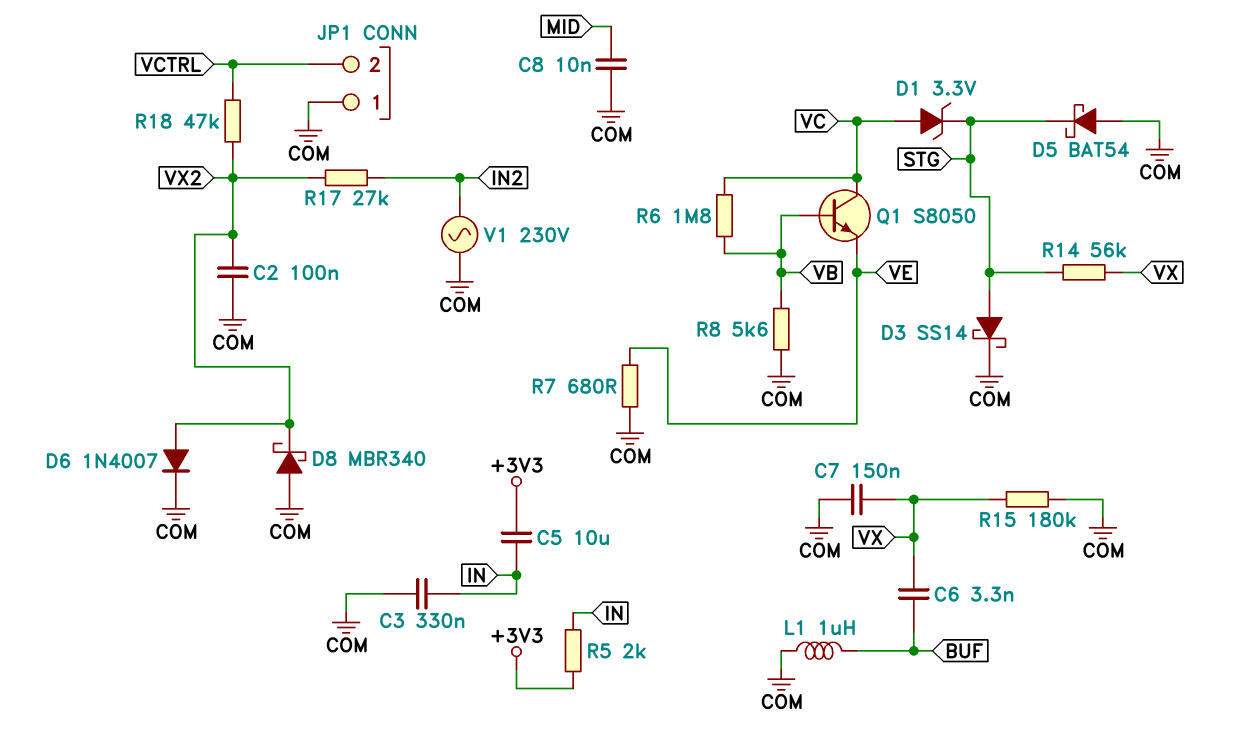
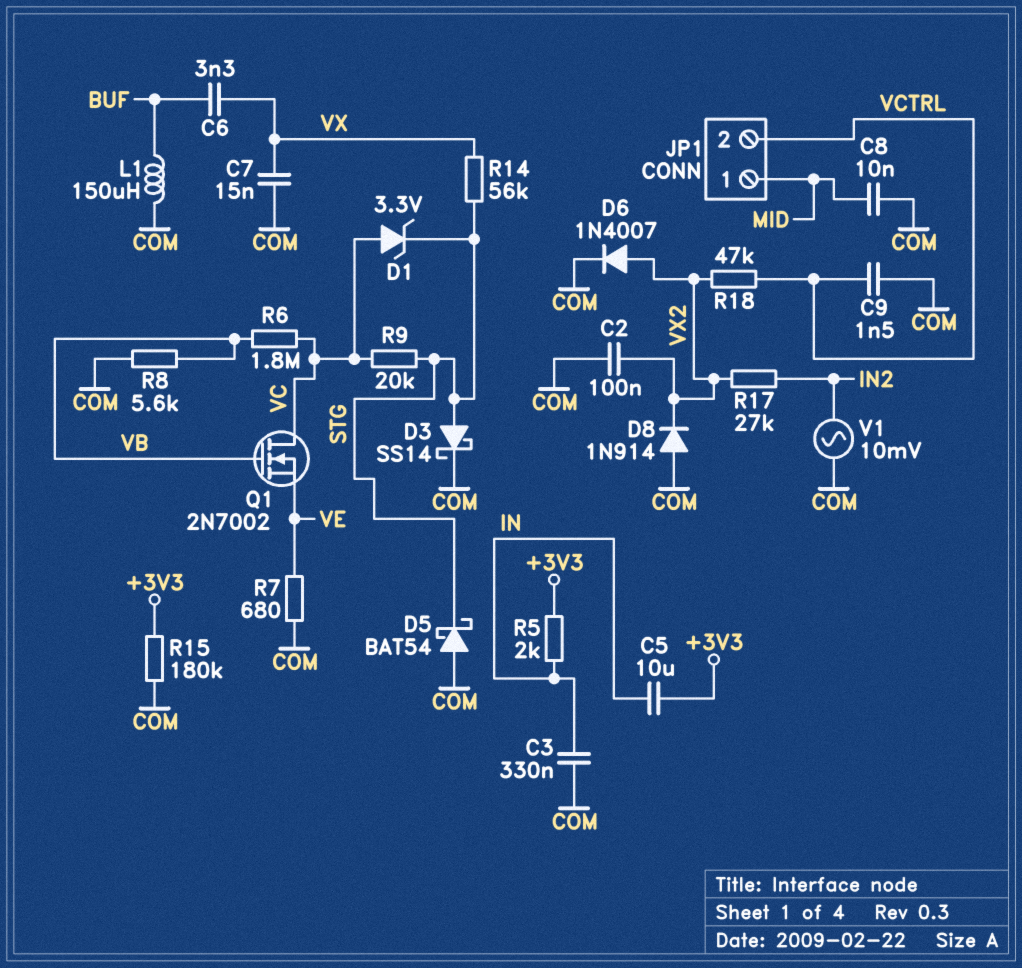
C7: 150nF (COM, VX) -> 15nF (COM, VX)
C9: none -> 1.5nF (COM, VCTRL)
D8: schottky MBR340 (A COM, K VX2) -> diode 1N914 (A COM, K VX2)
JP1 pin 1: COM -> MID
L1: 1uH (BUF, COM) -> 150uH (BUF, COM)
Q1: NPN S8050 (B VB, C VC, E VE) -> NMOS 2N7002 (G VB, D VC, S VE)
R9: none -> 20k (STG, VC)
R15: 180k (COM, VX) -> 180k (+3V3, COM)
V1: AC 230V (COM, IN2) -> AC 10mV (COM, IN2)

